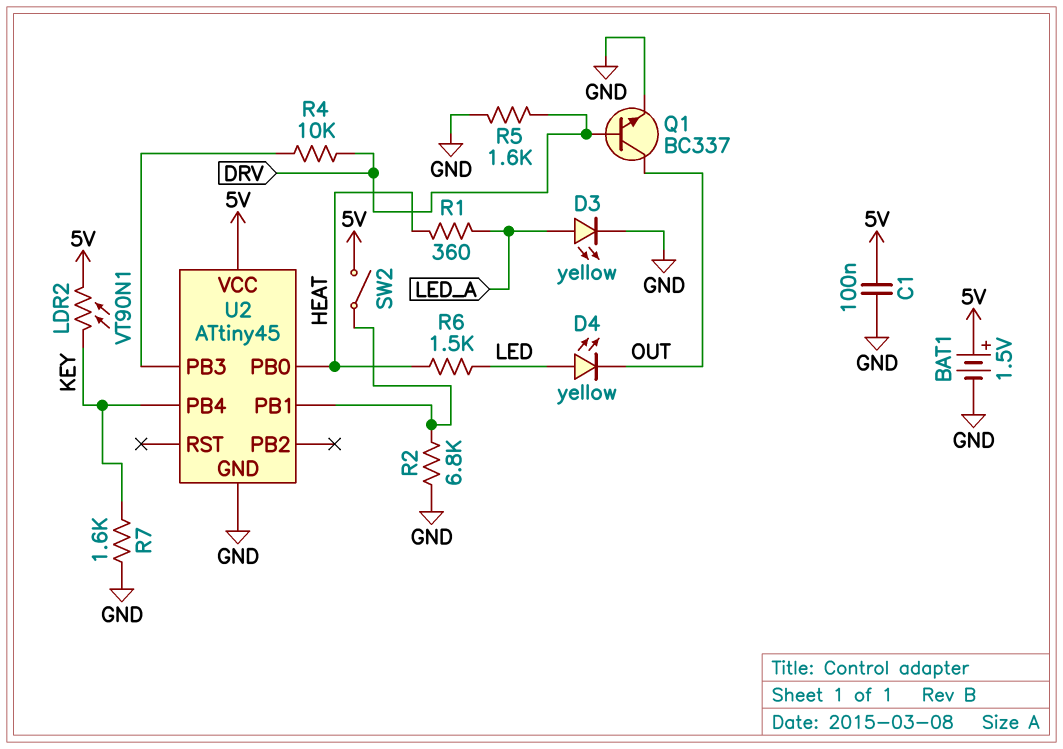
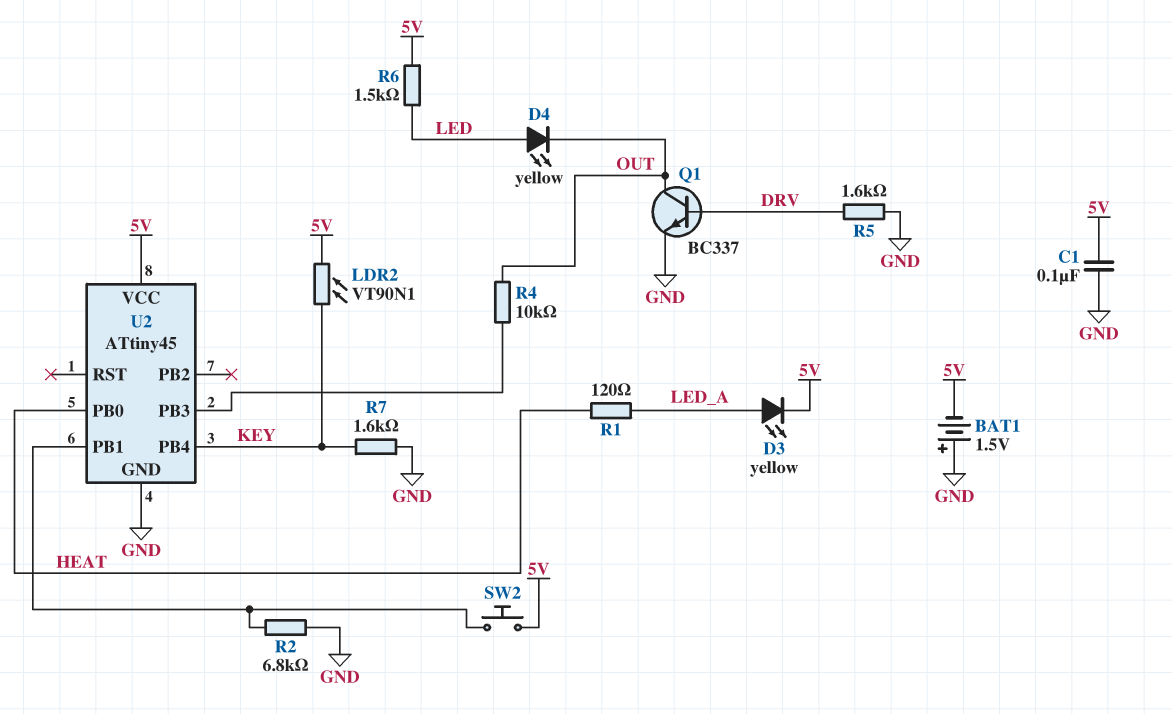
BAT1: 1.5V (plus 5V, minus GND) -> 1.5V (plus GND, minus 5V)
D3: LED yellow (A LED_A, K GND) -> LED yellow (A LED_A, K 5V)
R1: 360 (HEAT, LED_A) -> 120 (HEAT, LED_A)
R4: 10k (DRV, U2/PB3) -> 10k (OUT, U2/PB3)
R6: 1.5k (HEAT, LED) -> 1.5k (5V, LED)
SW2: switch (5V, U2/PB1) -> button (5V, U2/PB1)

